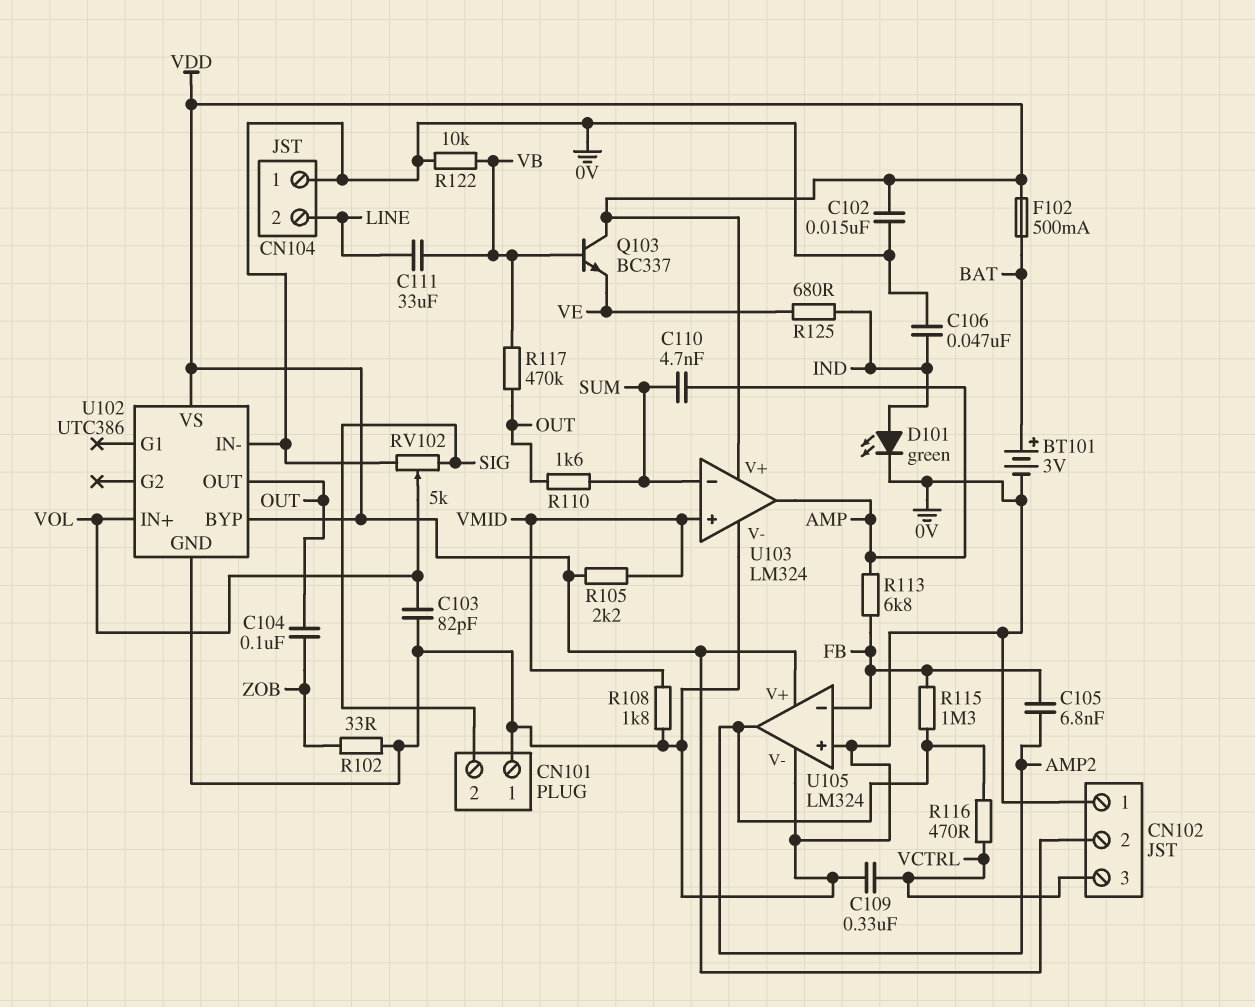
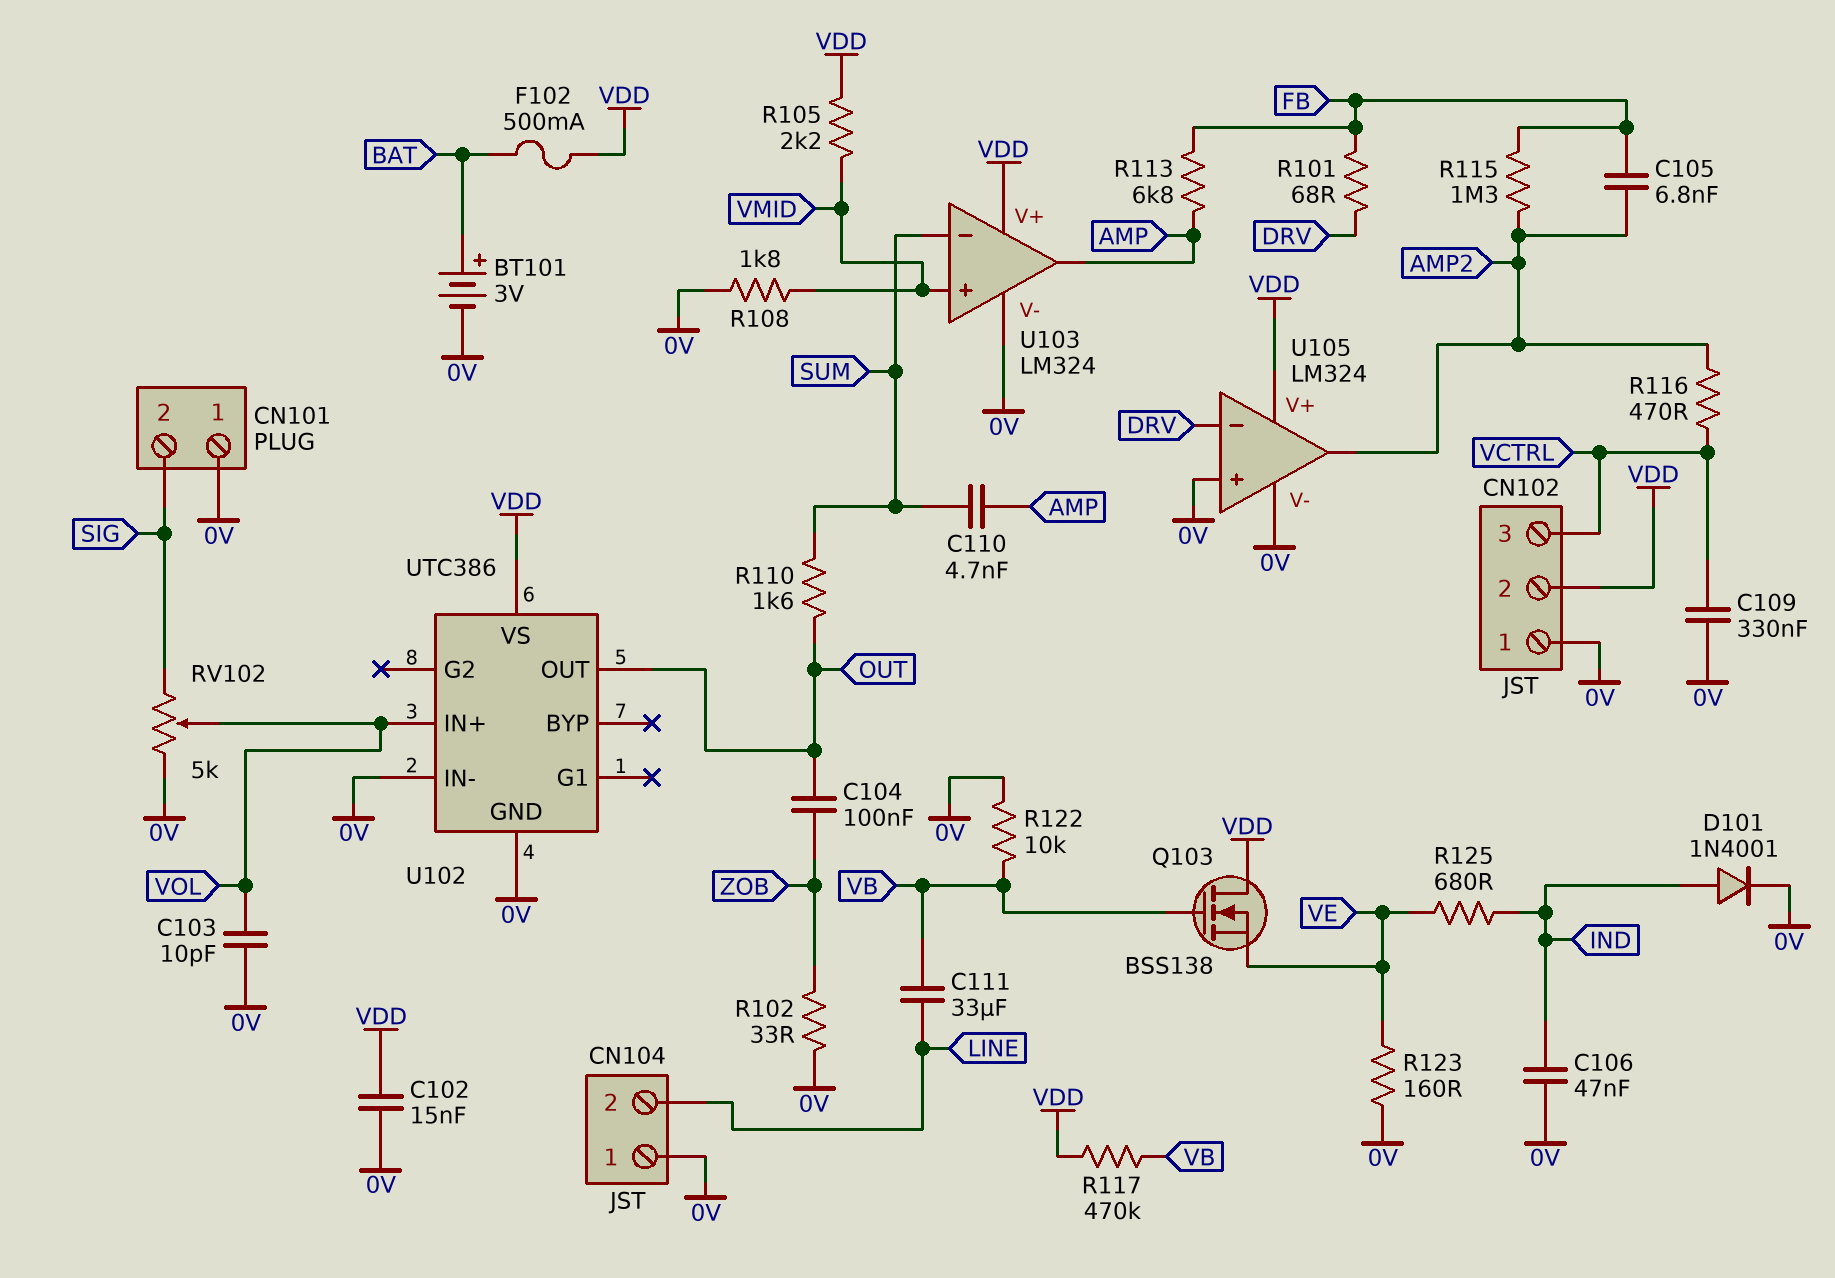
C103: 82pF (0V, VOL) -> 10pF (0V, VOL)
D101: LED green (A IND, K 0V) -> diode 1N4001 (A IND, K 0V)
Q103: NPN BC337 (B VB, C VDD, E VE) -> NMOS BSS138 (G VB, D VDD, S VE)
R101: none -> 68 (DRV, FB)
R117: 470k (OUT, VB) -> 470k (VB, VDD)
R123: none -> 160 (0V, VE)
U102 pin BYP: VDD -> none
U105 pin in-: FB -> DRV

